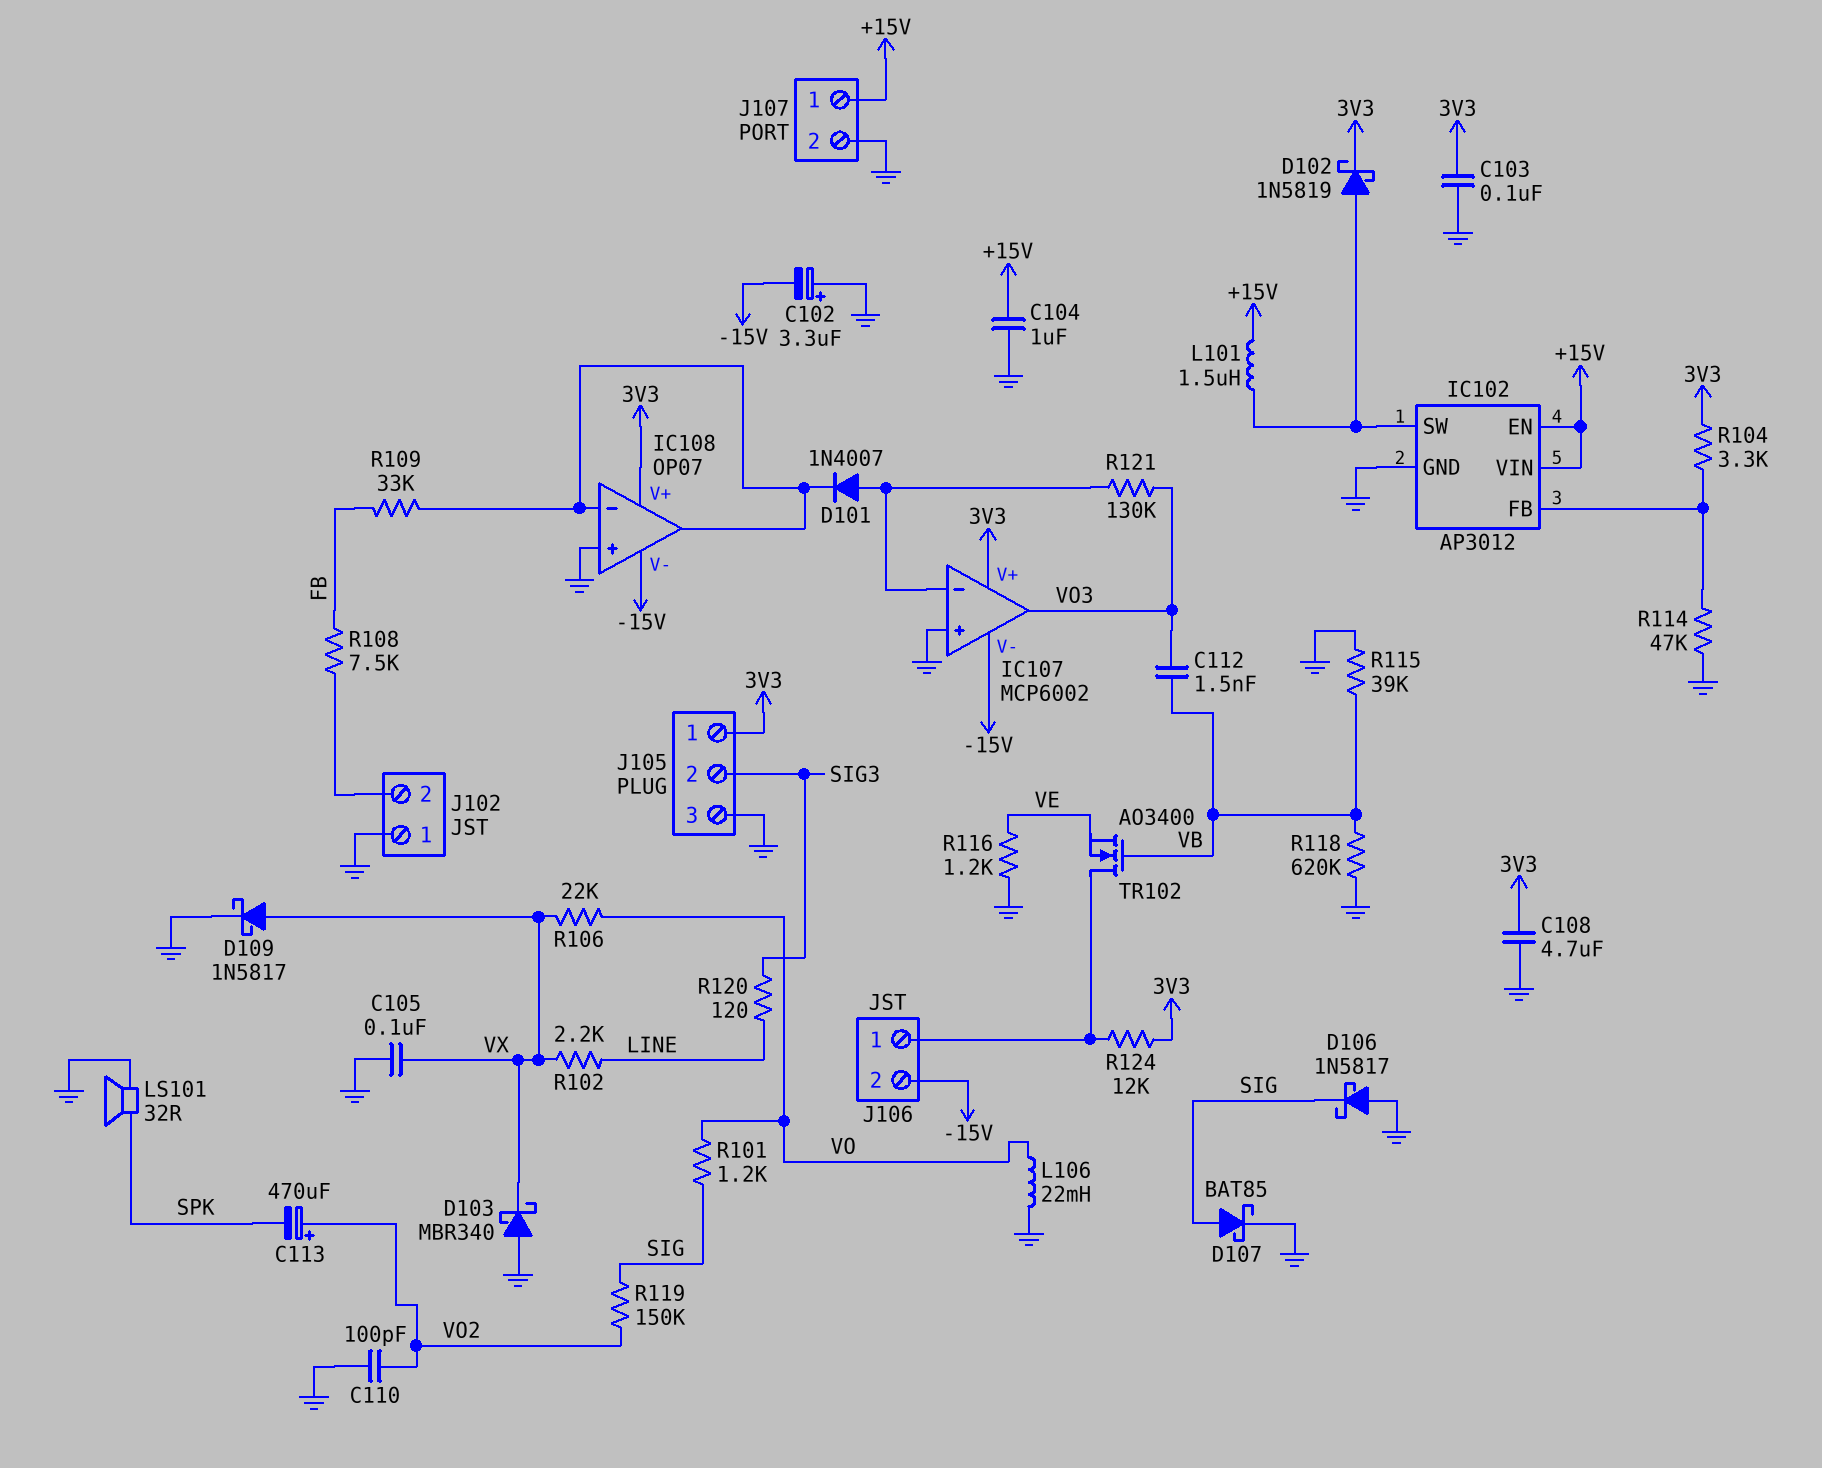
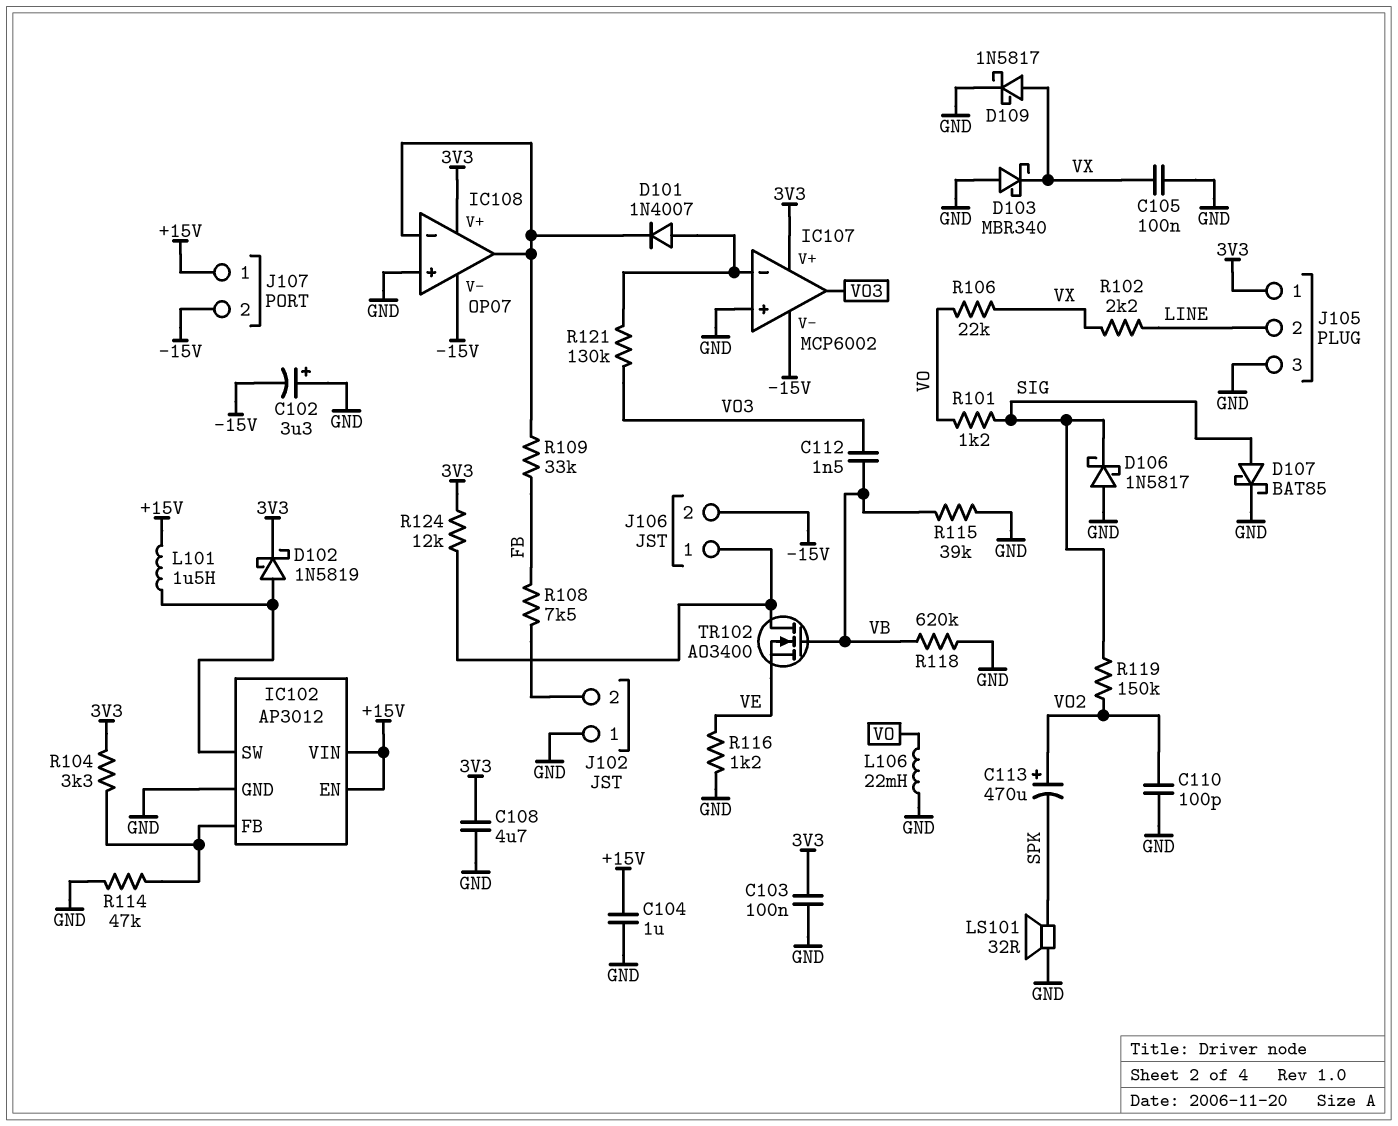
J105 pin 2: SIG3 -> LINE
J107 pin 2: GND -> -15V
R120: 120 (LINE, SIG3) -> none

